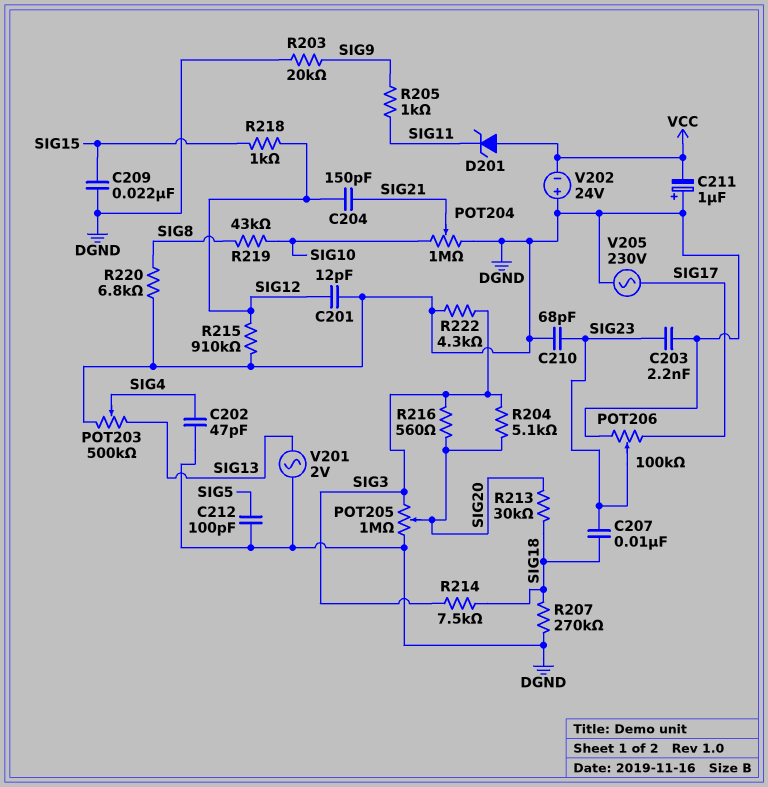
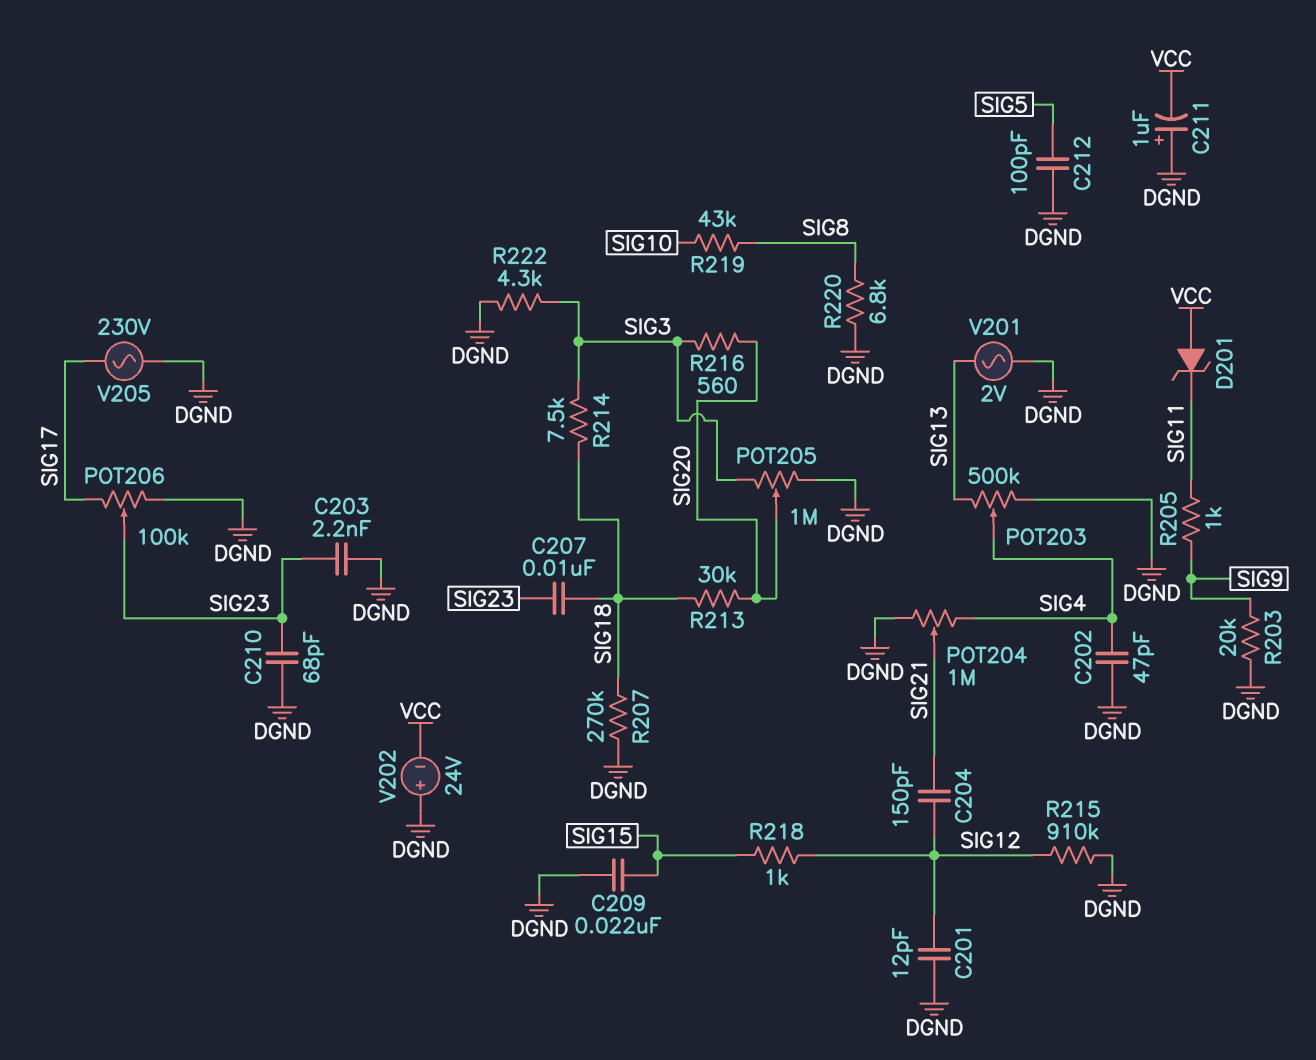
POT204: 1M (DGND, SIG10, wiper SIG21) -> 1M (DGND, SIG4, wiper SIG21)
R204: 5.1k (SIG3, SIG20) -> none

